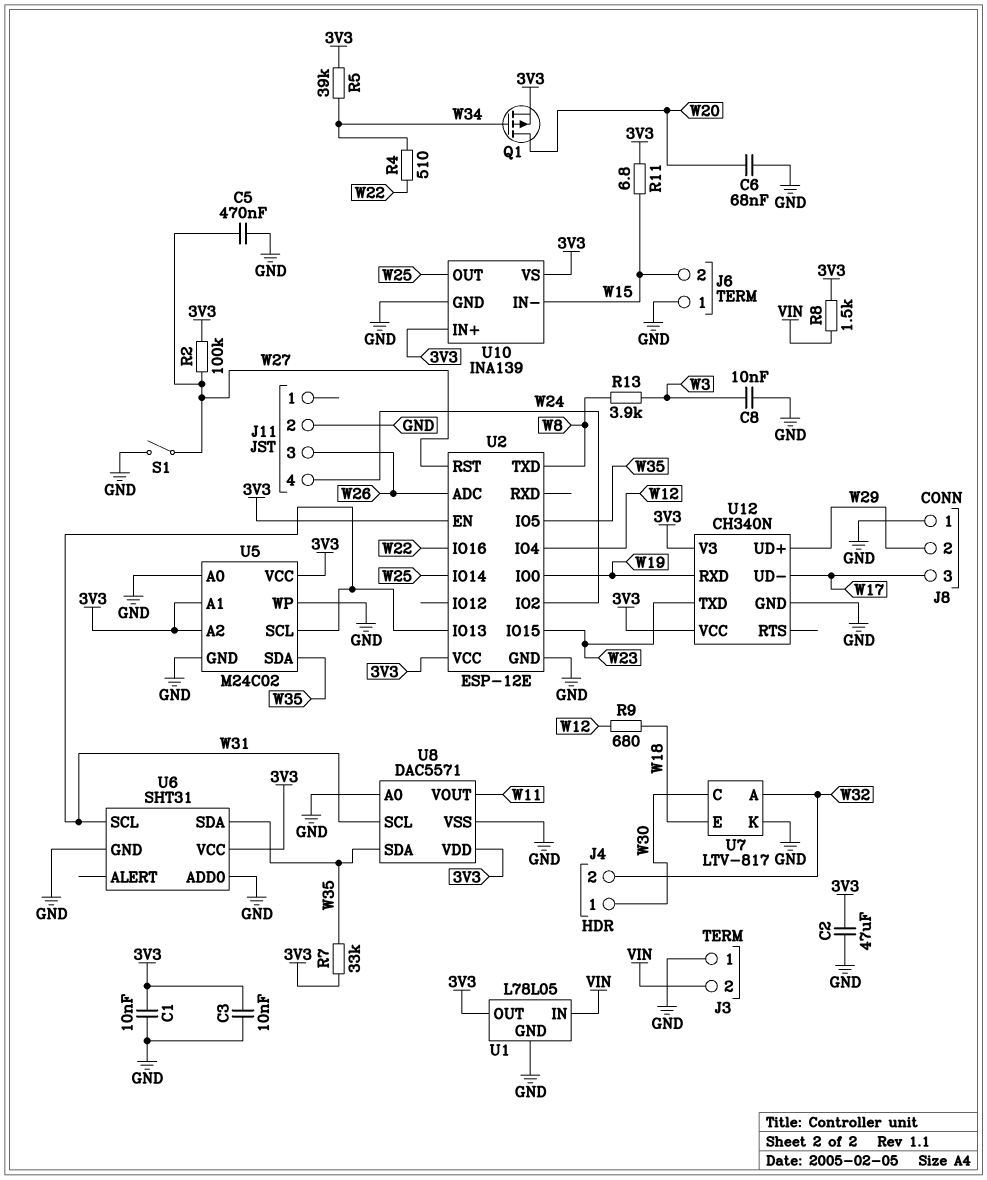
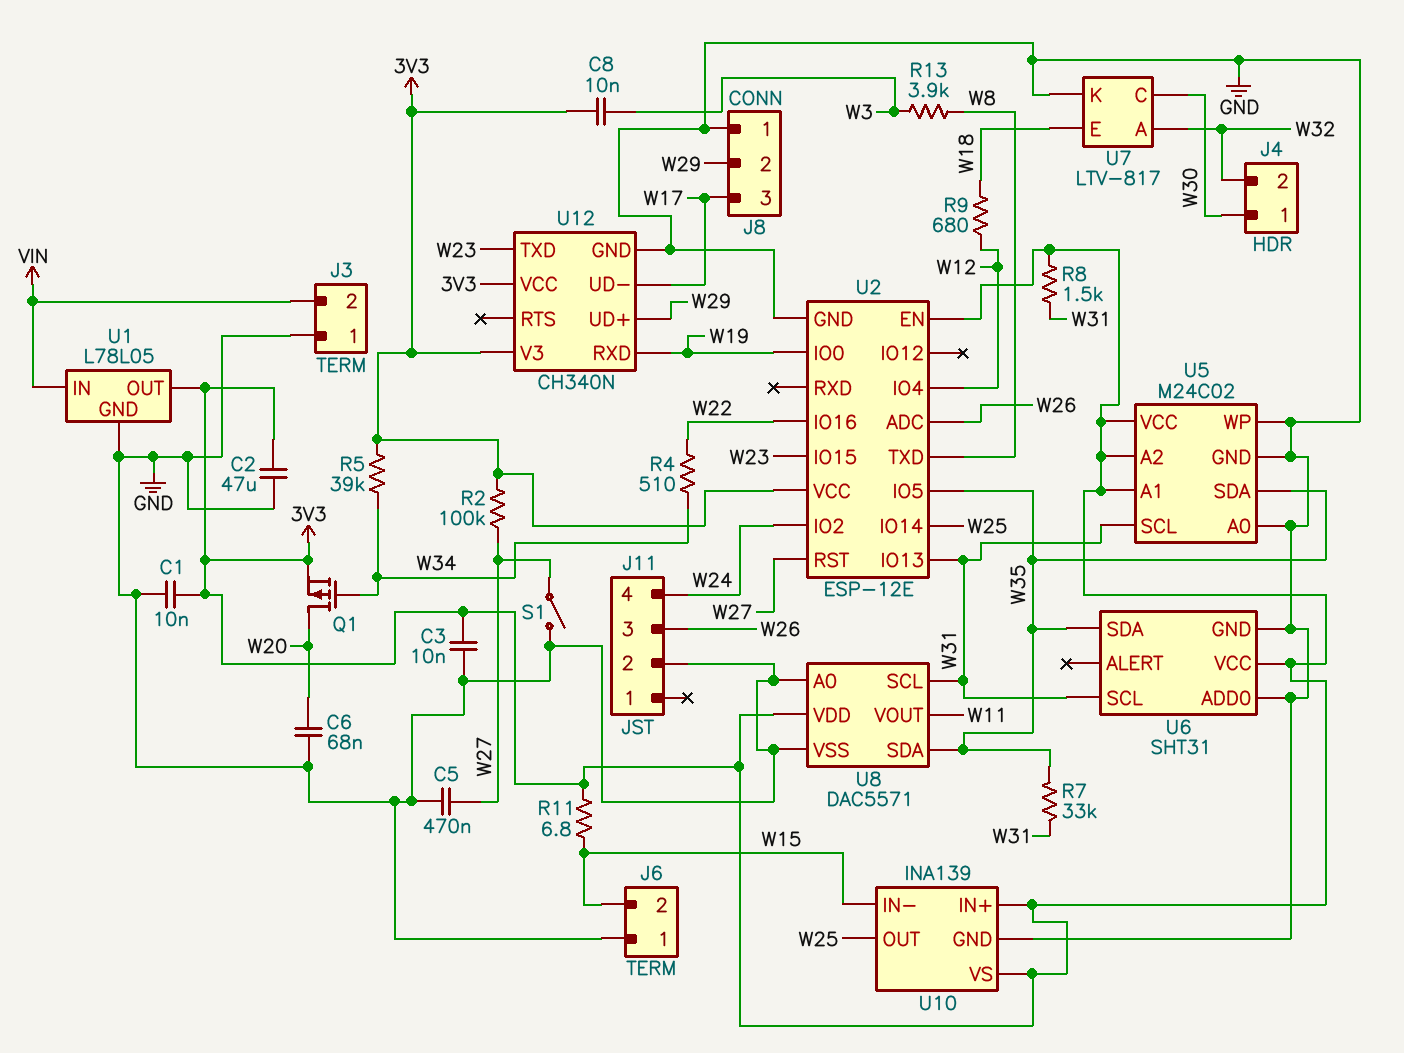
C8: 10nF (GND, W3) -> 10nF (3V3, W3)
R7: 33k (3V3, W35) -> 33k (W31, W35)
R8: 1.5k (3V3, VIN) -> 1.5k (3V3, W31)

